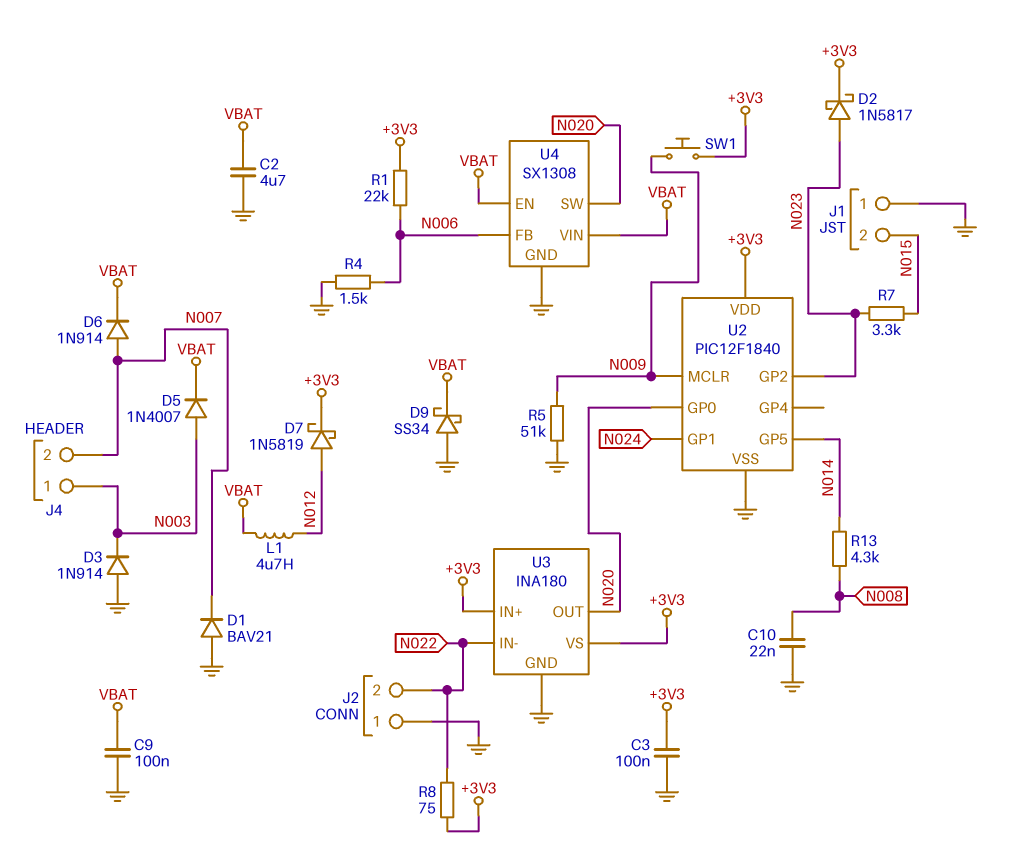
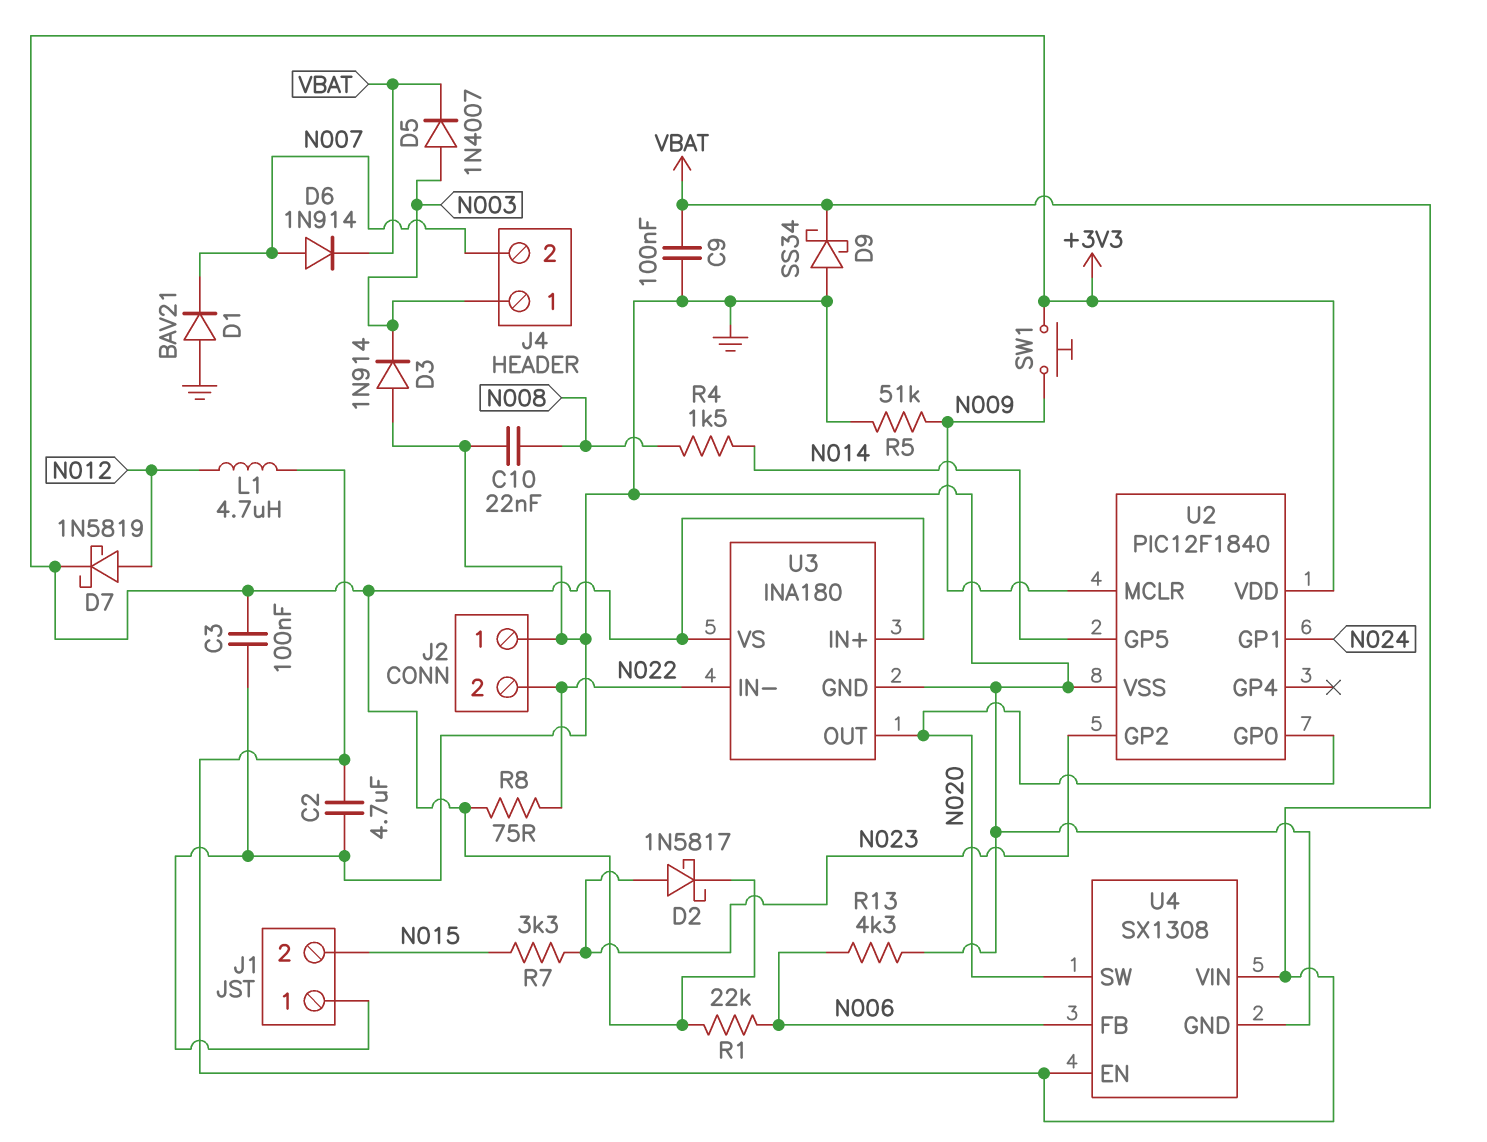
R4: 1.5k (GND, N006) -> 1.5k (N008, N014)
R13: 4.3k (N008, N014) -> 4.3k (GND, N006)

